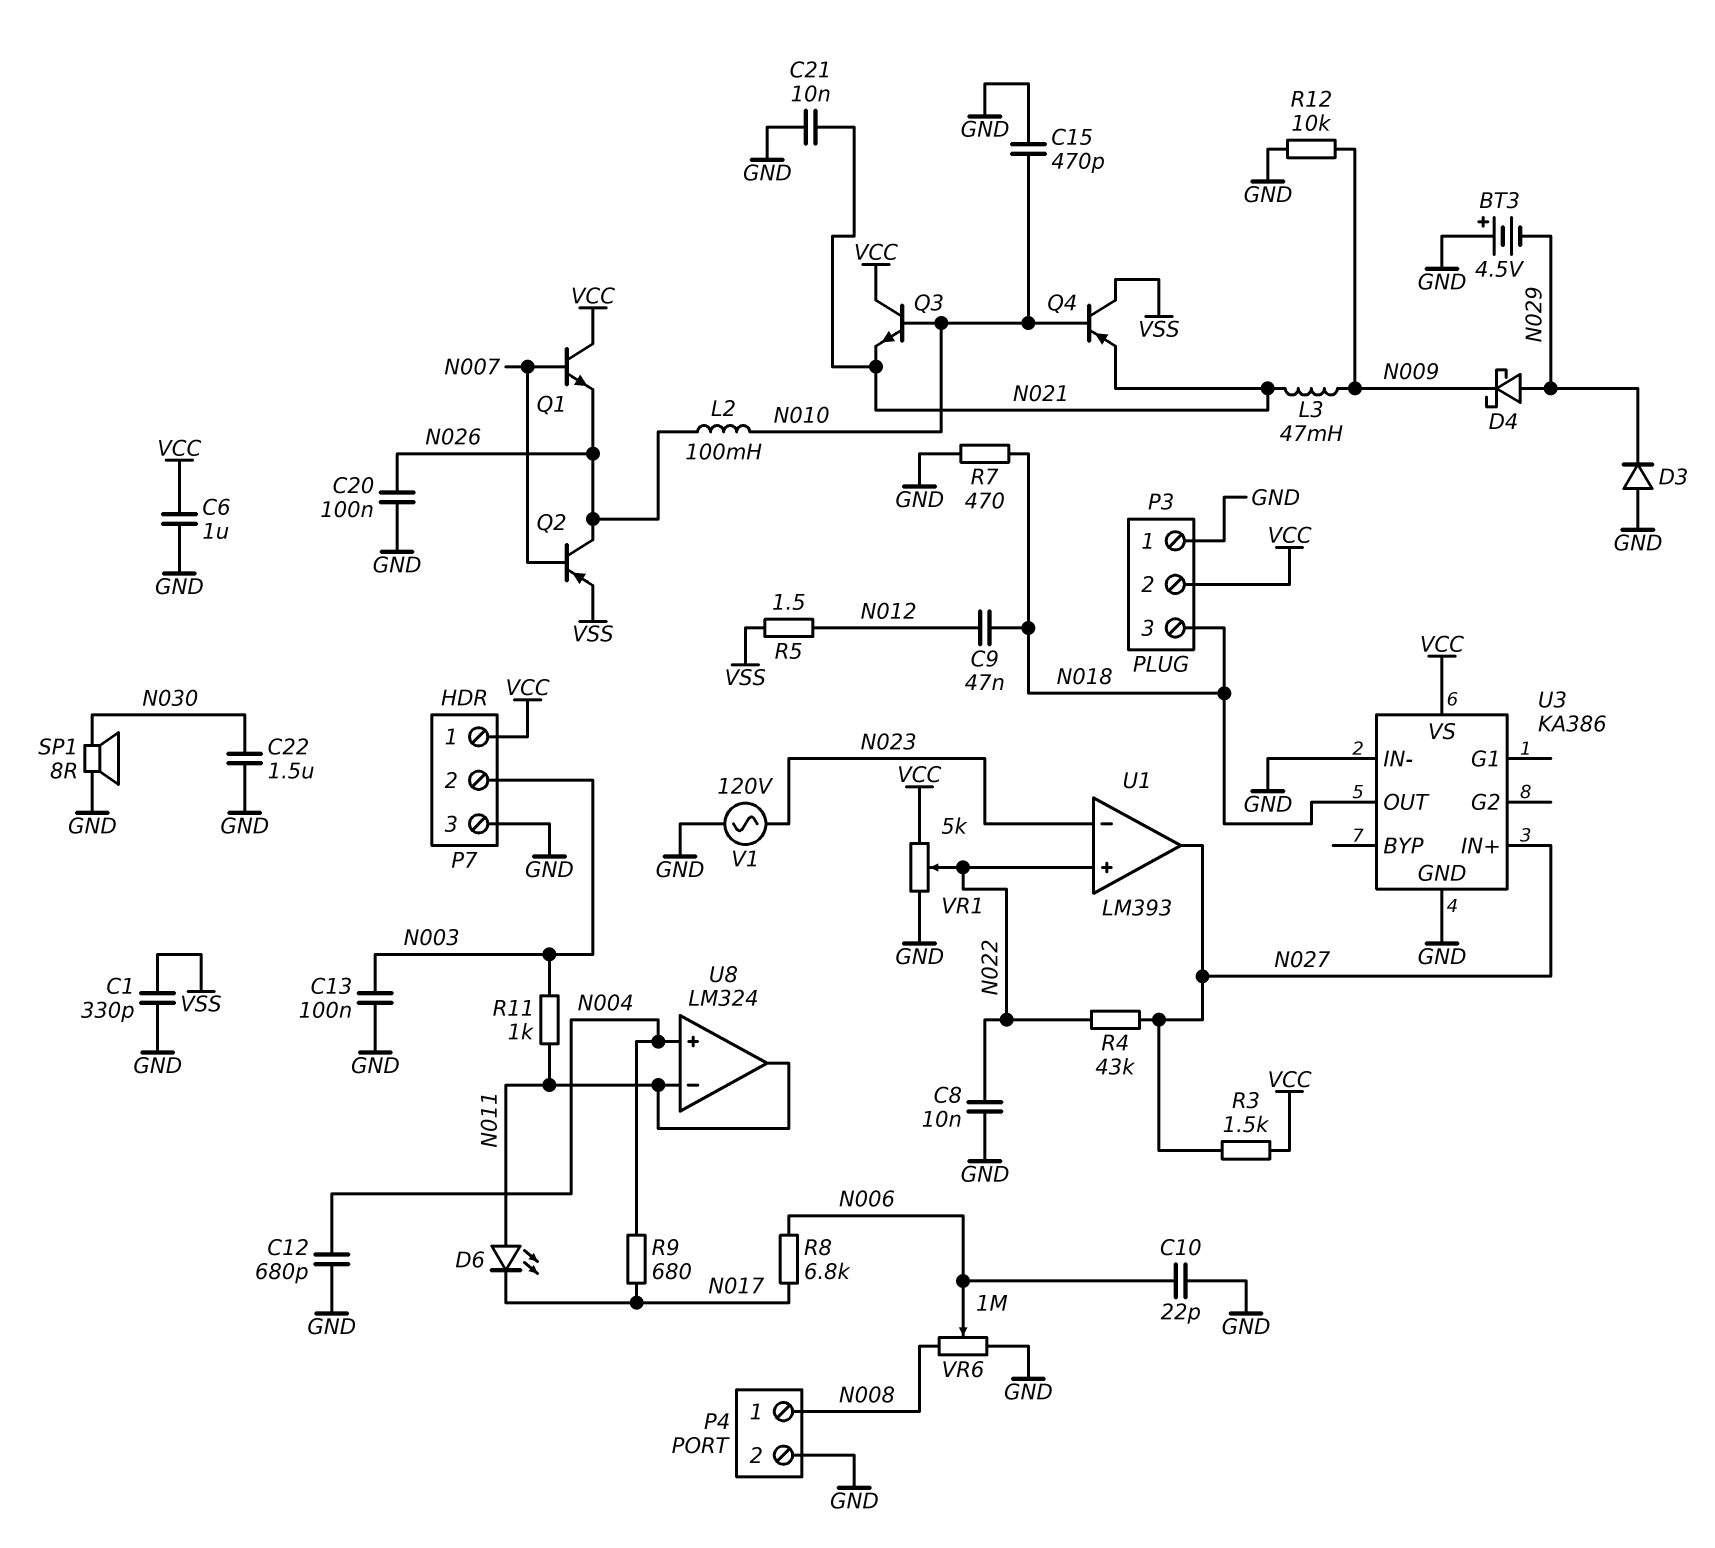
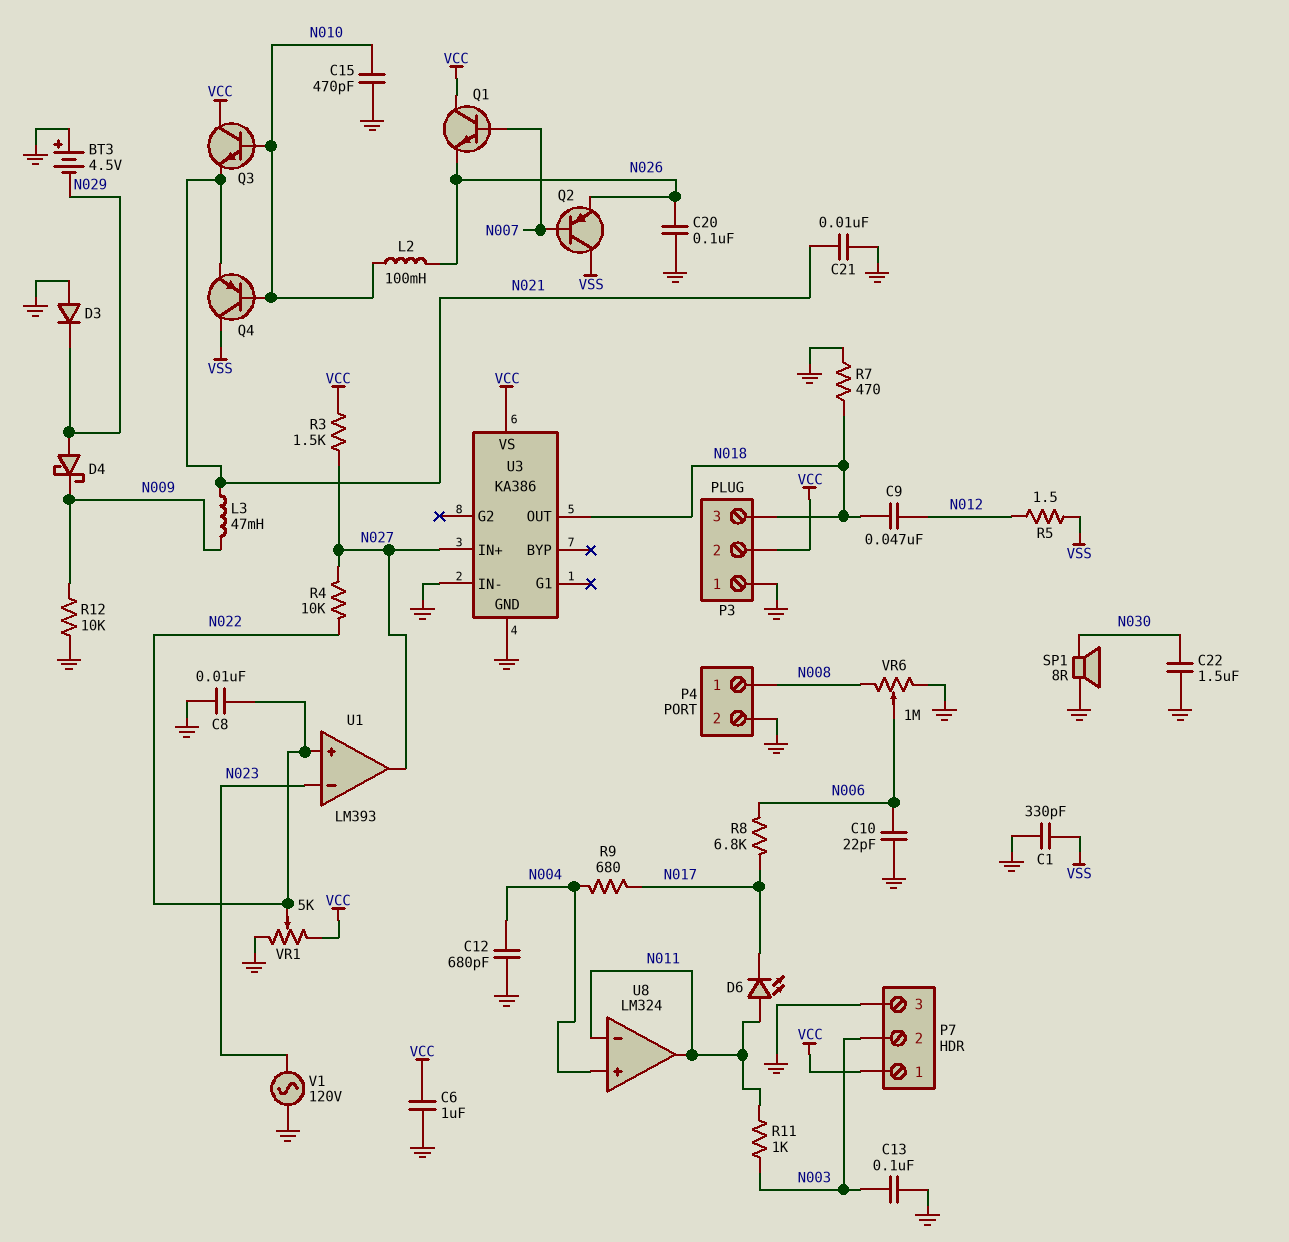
Q2: PNP (B N007, C N026, E VSS) -> PNP (B N007, C VSS, E N026)
R4: 43k (N022, N027) -> 10k (N022, N027)

